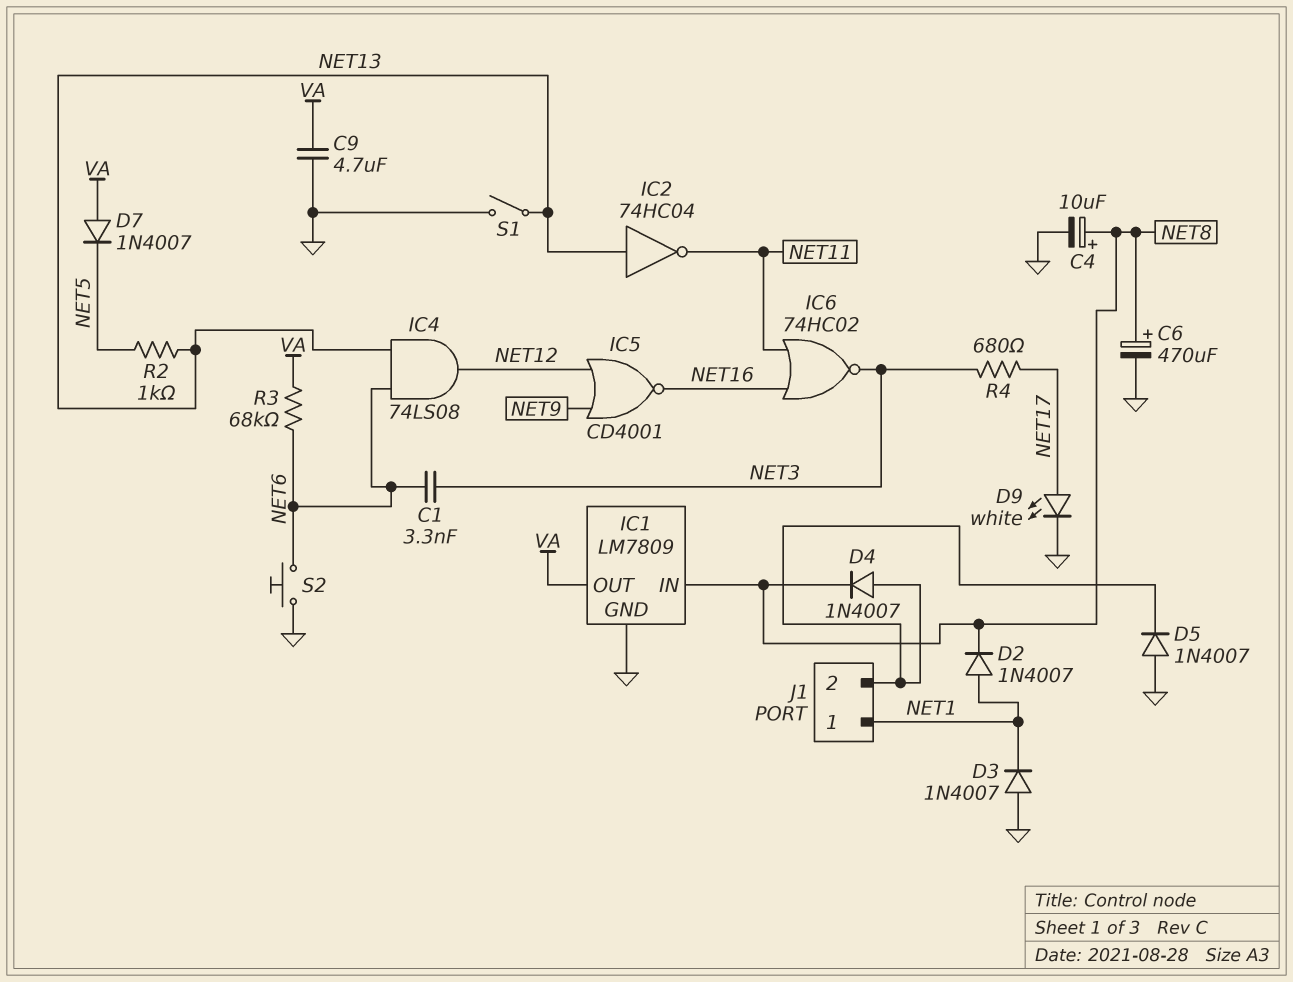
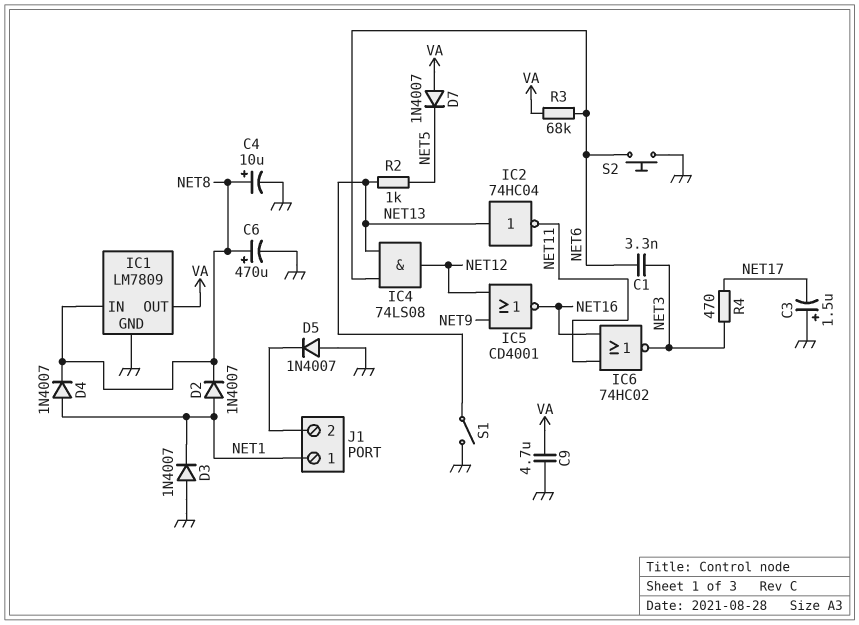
C3: none -> 1.5uF (plus GND, minus NET17)
D4: diode 1N4007 (A J1/2, K NET8) -> diode 1N4007 (A NET1, K NET8)
D9: LED white (A NET17, K GND) -> none
R4: 680 (NET3, NET17) -> 470 (NET3, NET17)

